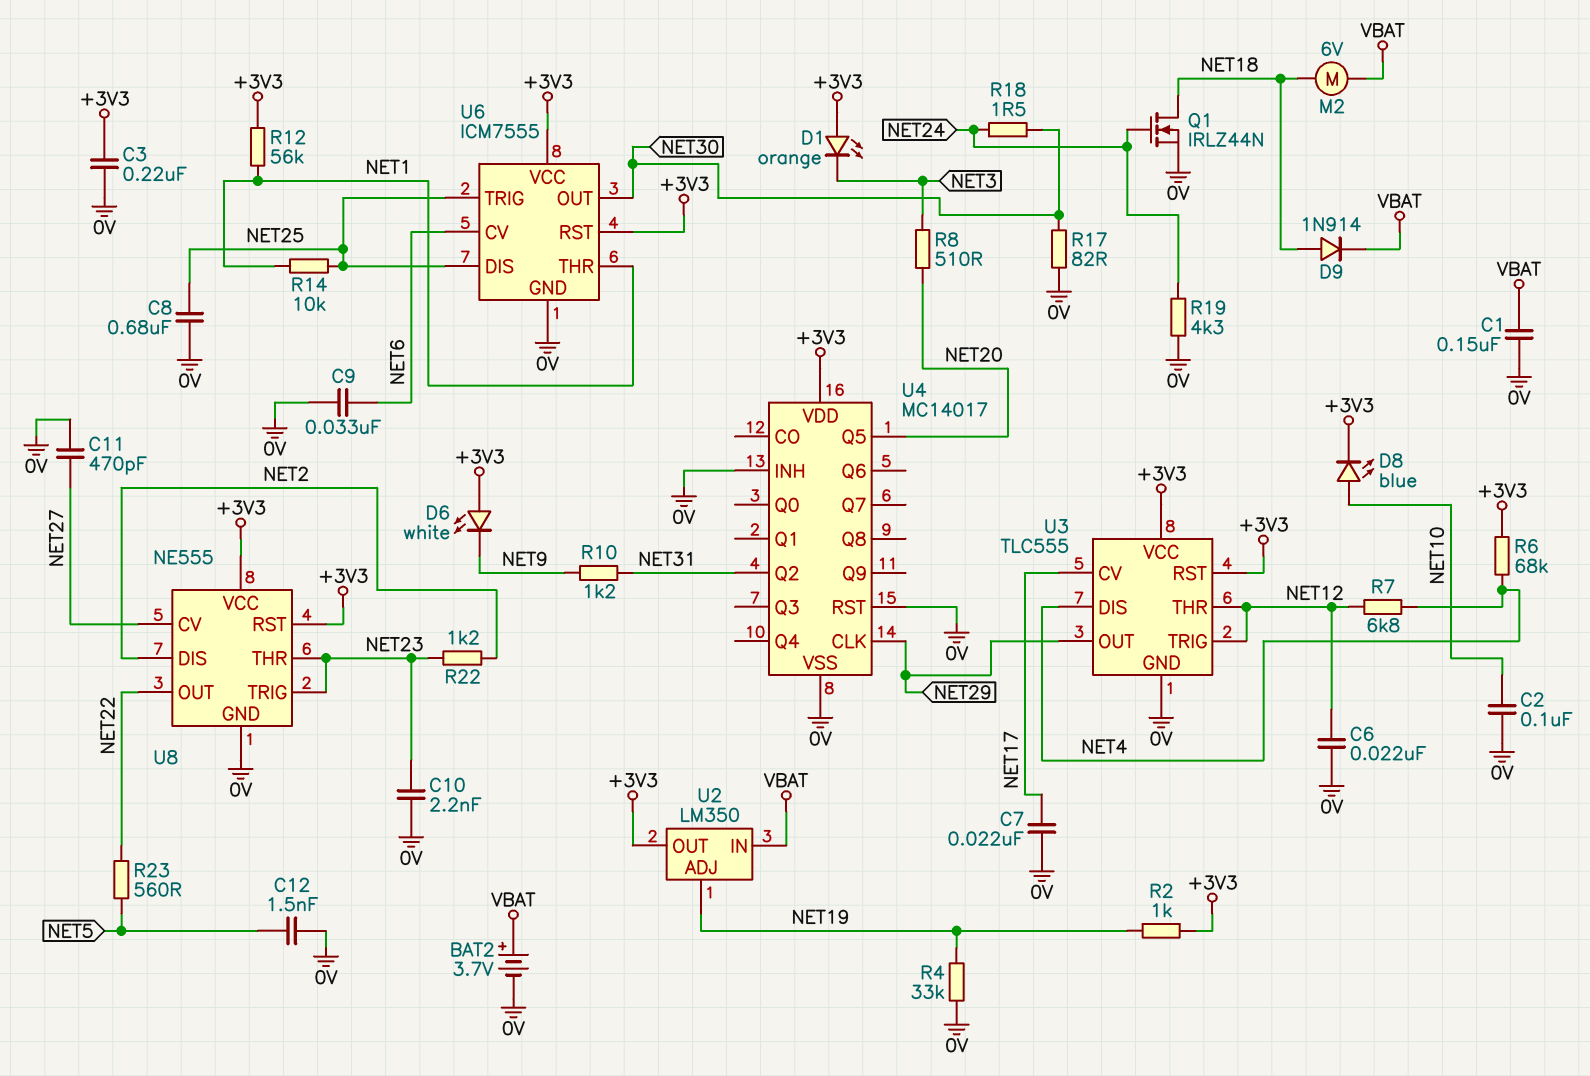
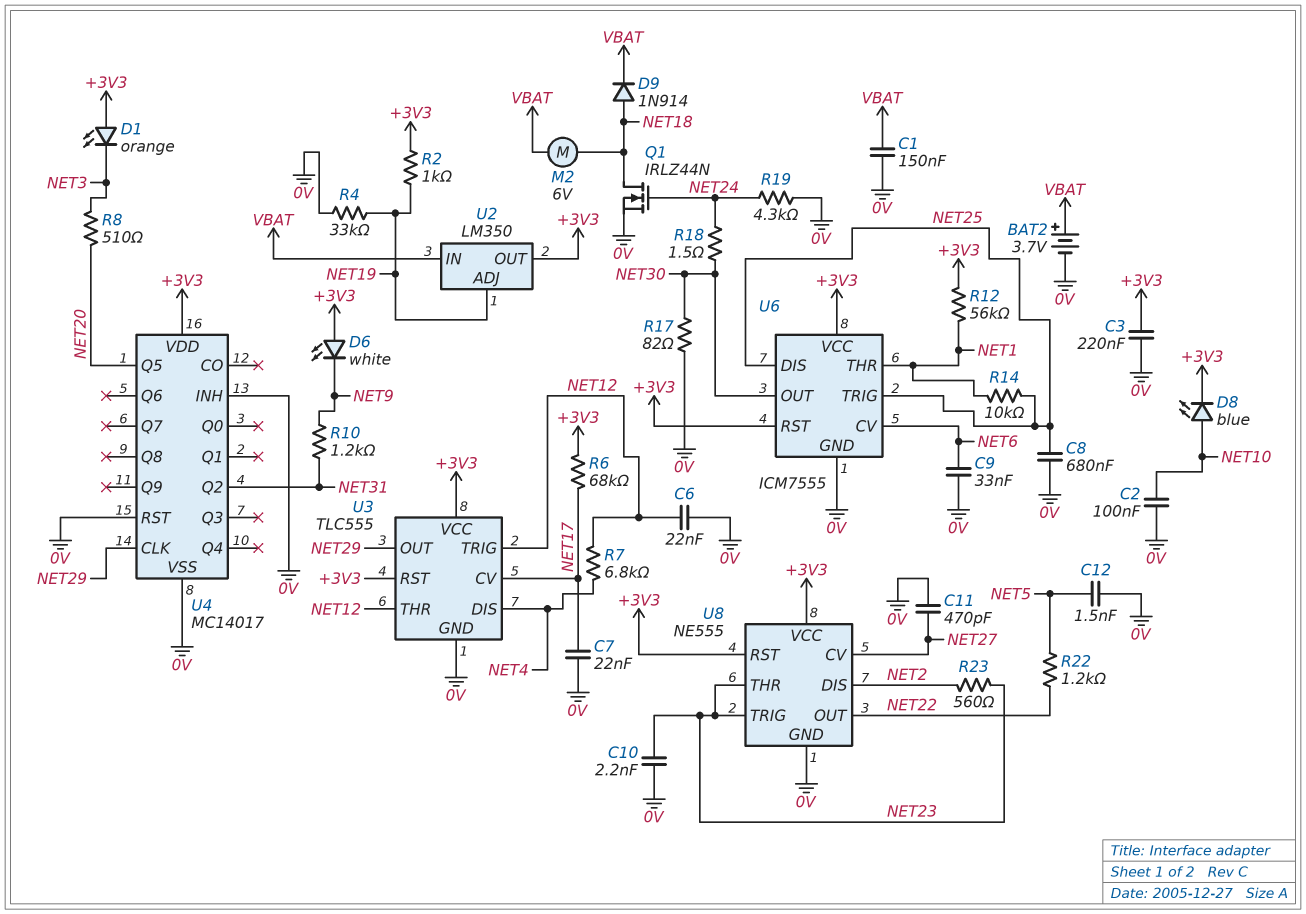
R6: 68k (+3V3, NET4) -> 68k (+3V3, NET17)
R22: 1.2k (NET2, NET23) -> 1.2k (NET5, NET22)
R23: 560 (NET5, NET22) -> 560 (NET2, NET23)

